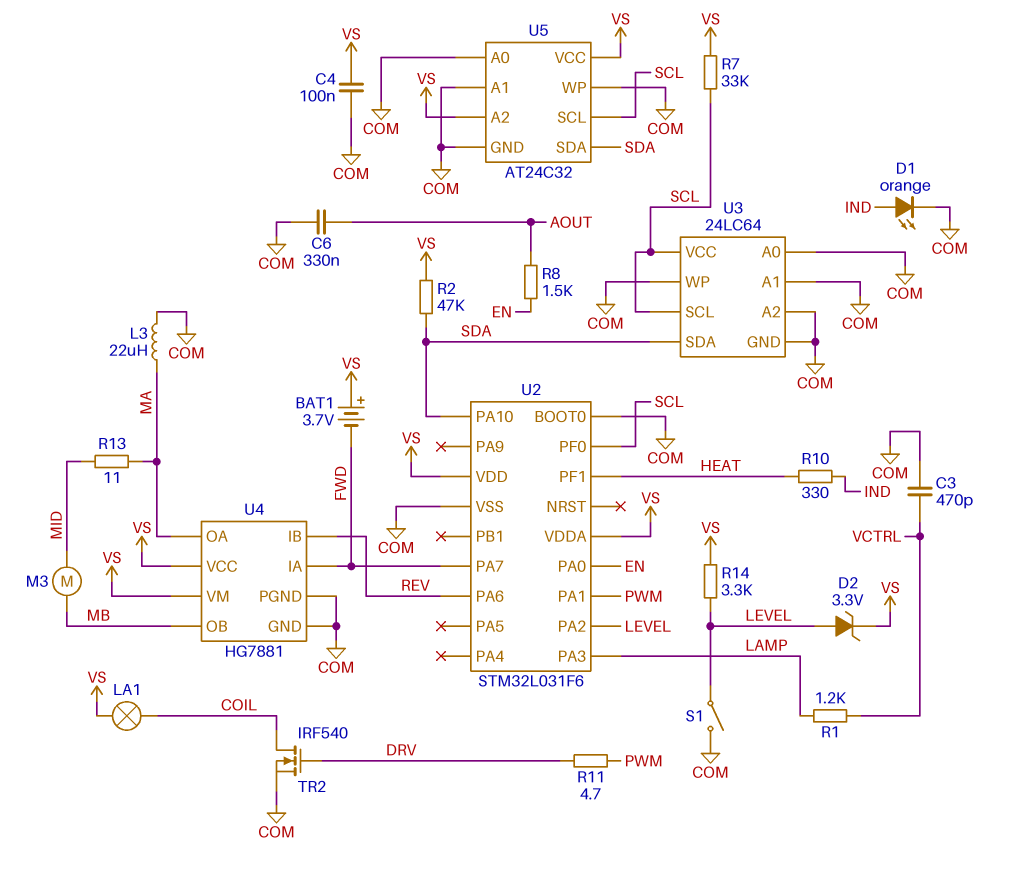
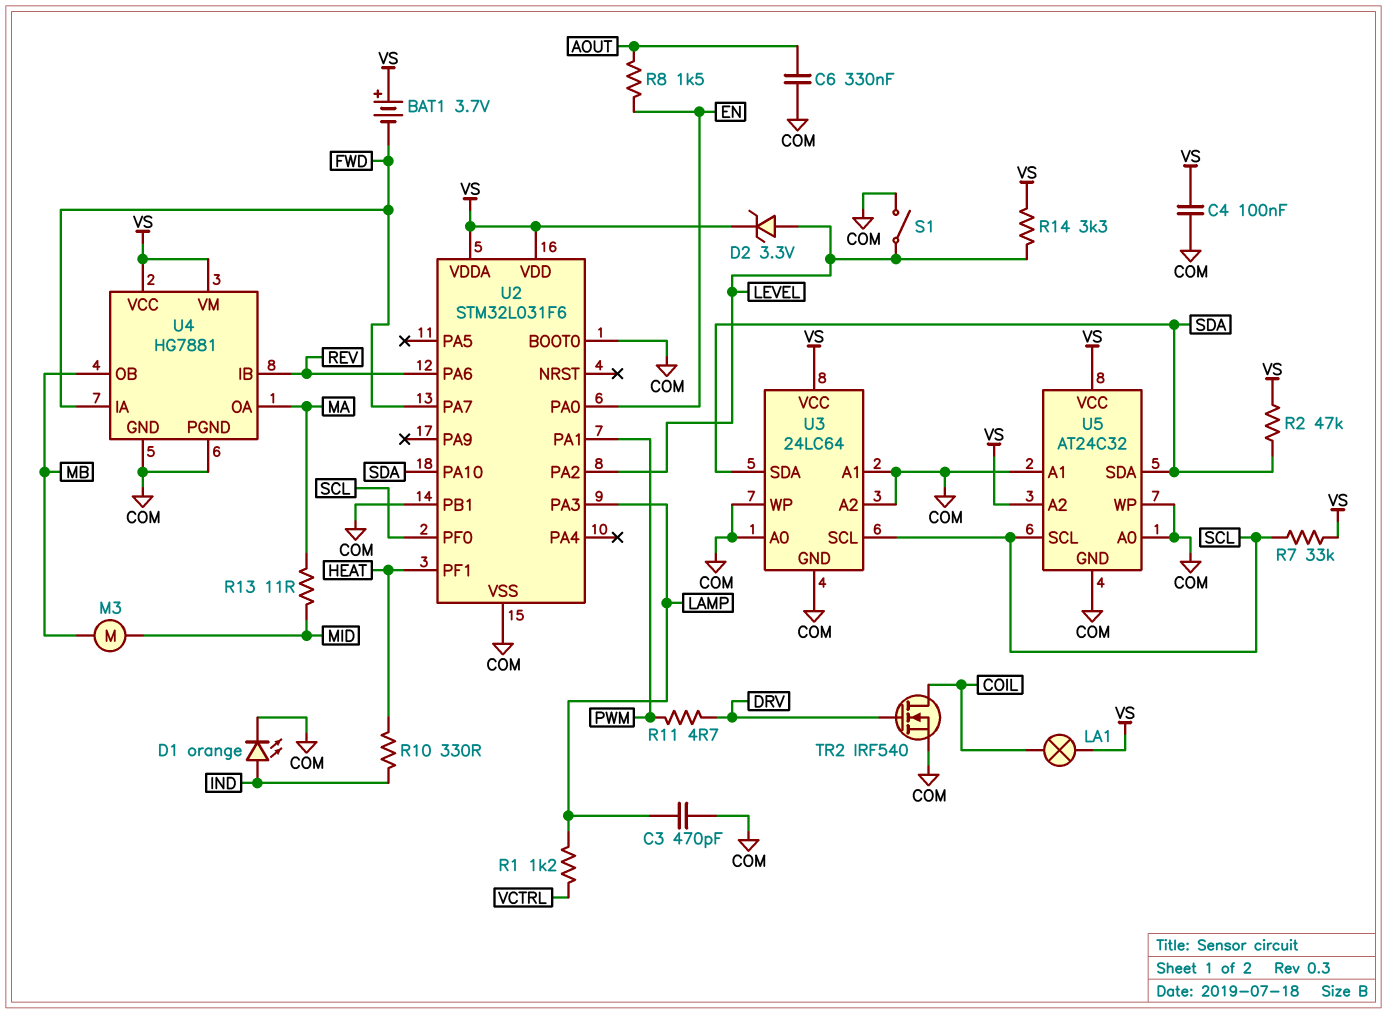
C3: 470pF (COM, VCTRL) -> 470pF (COM, LAMP)
L3: 22uH (COM, MA) -> none
U2 pin PB1: none -> COM
U3 pin VCC: SCL -> VS

